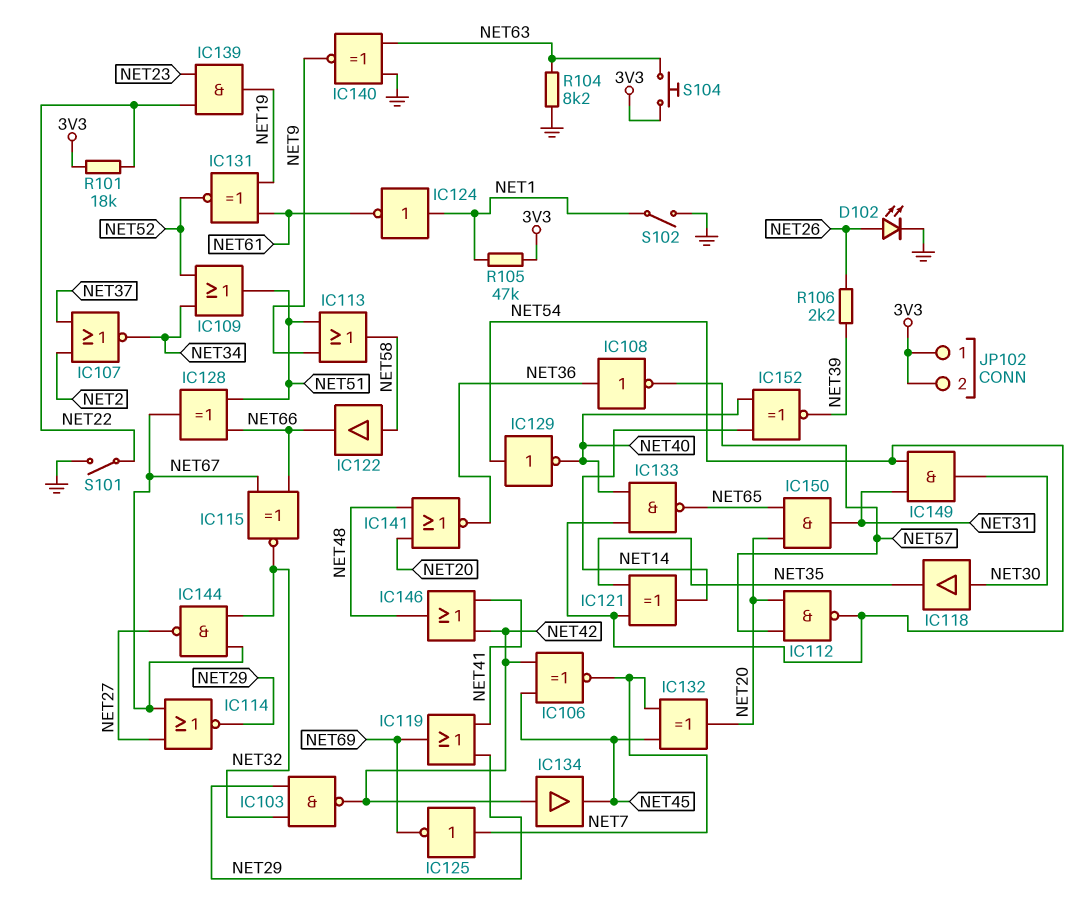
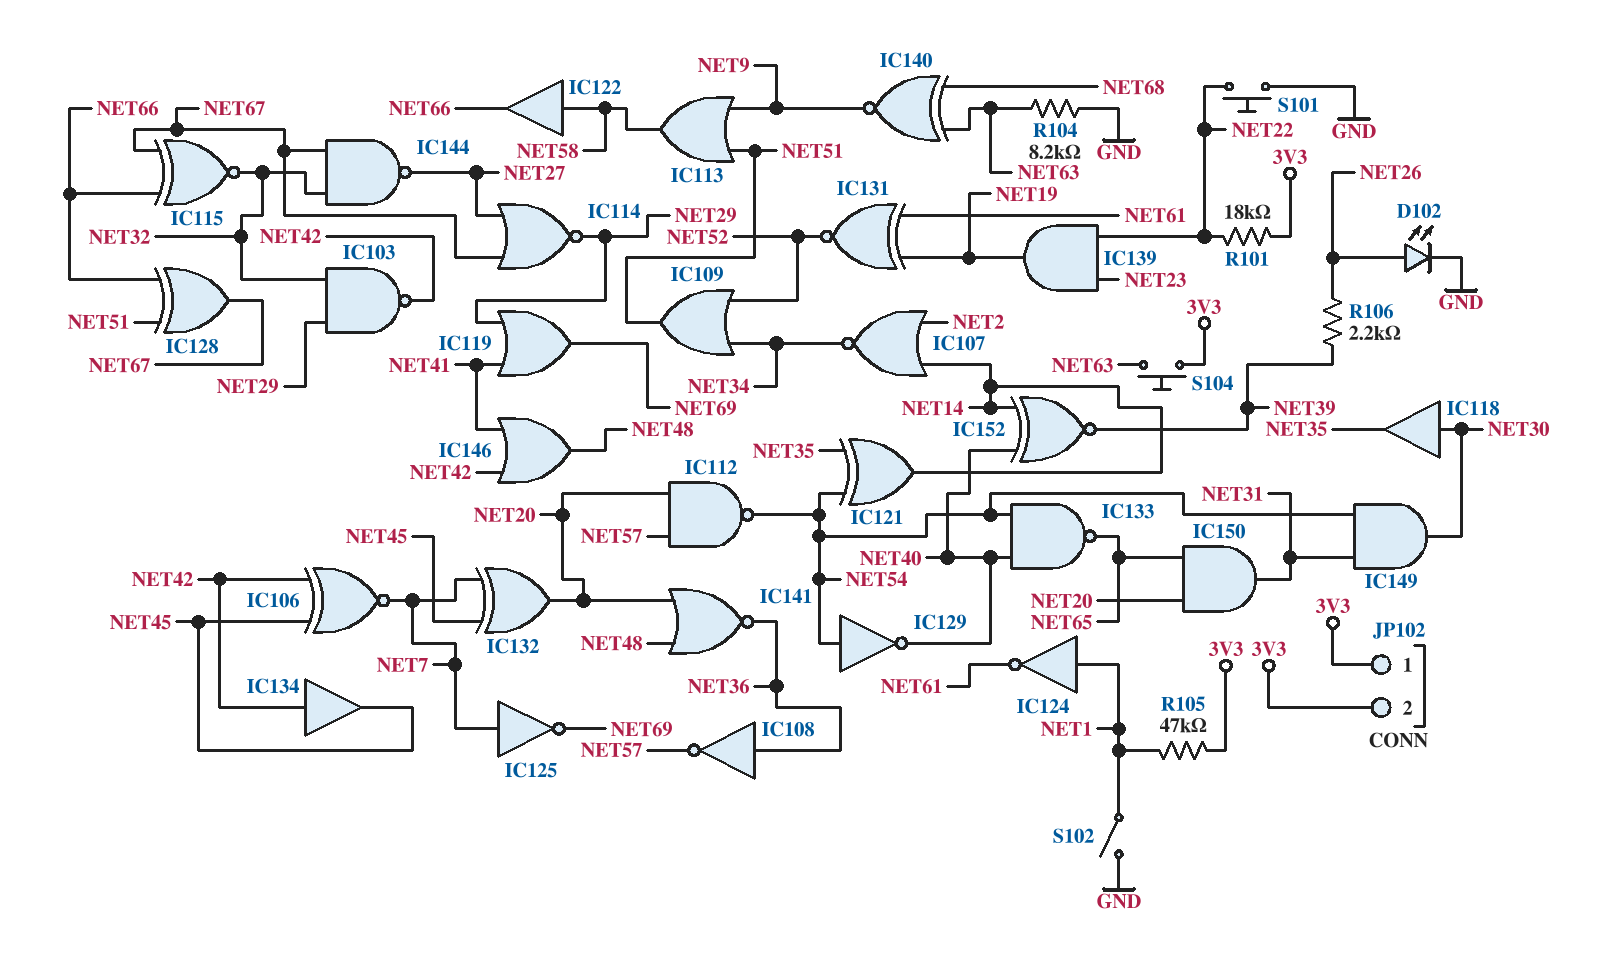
IC107: NOR (in NET2, in NET37, out NET34) -> NOR (in NET2, in NET14, out NET34)
IC140: XNOR (in GND, in NET63, out NET9) -> XNOR (in NET63, in NET68, out NET9)
S101: switch (GND, NET22) -> button (GND, NET22)

